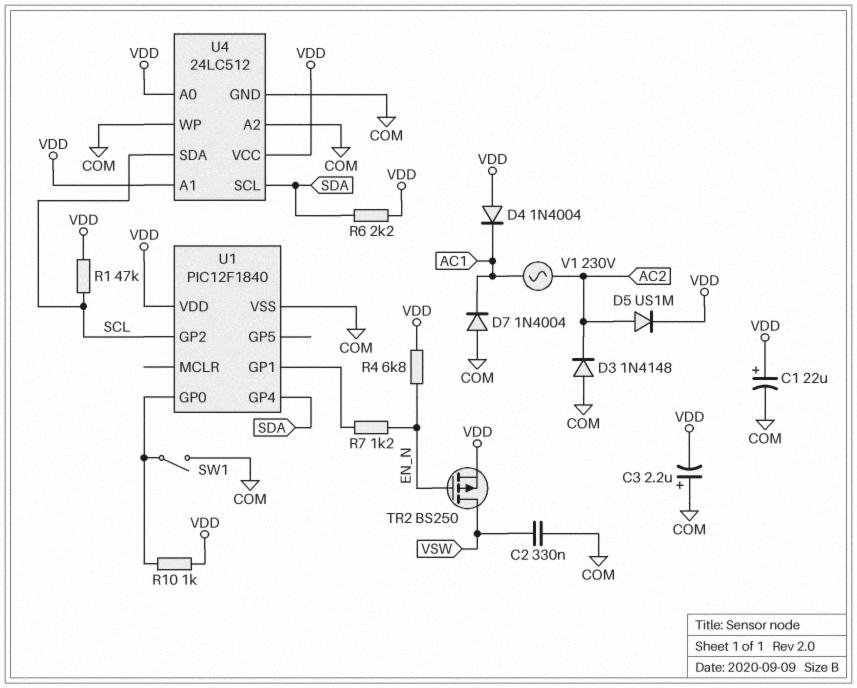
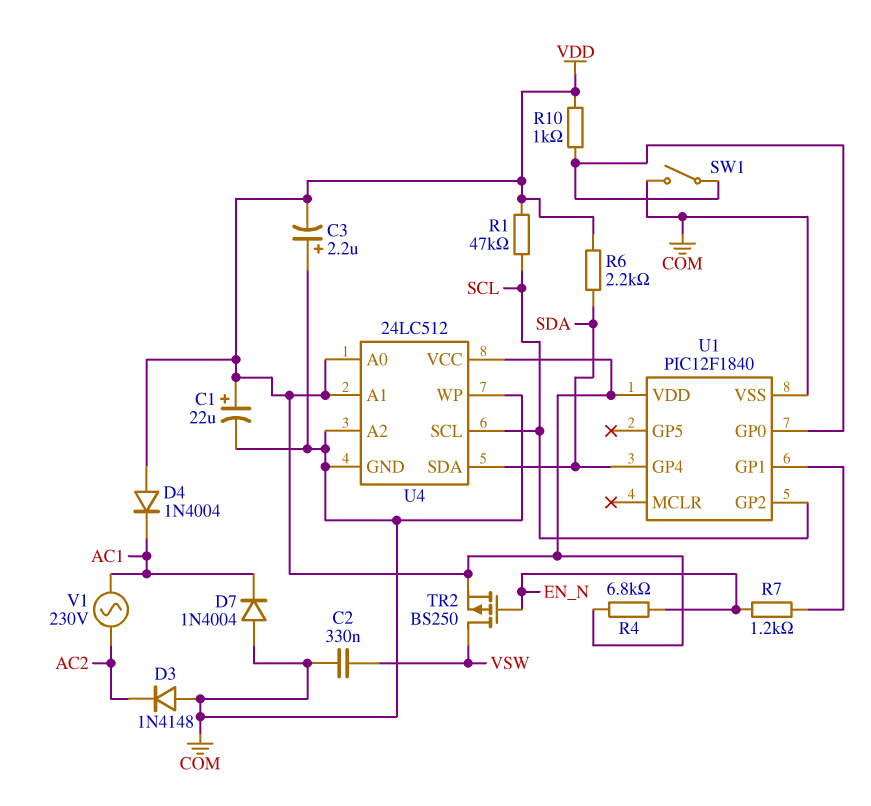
D5: diode US1M (A AC2, K VDD) -> none
U4 pin SCL: SDA -> SCL
U4 pin SDA: SCL -> SDA

